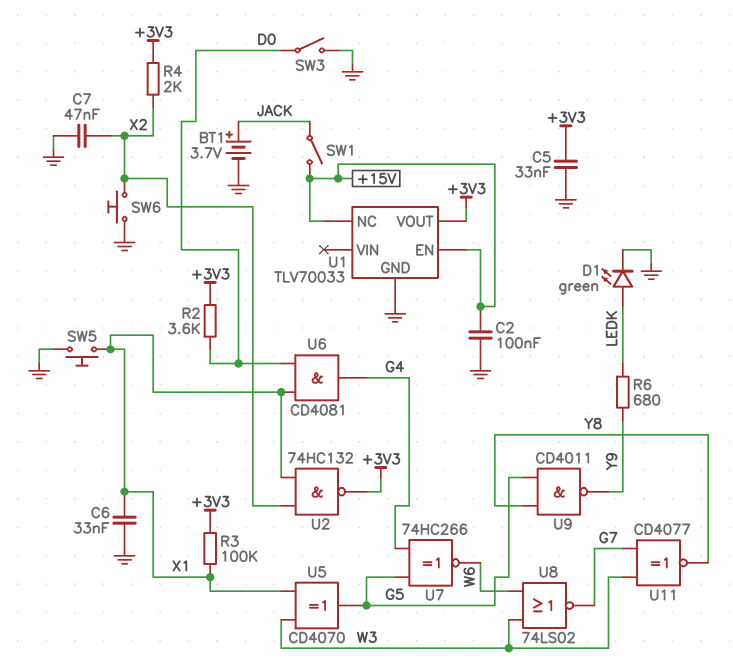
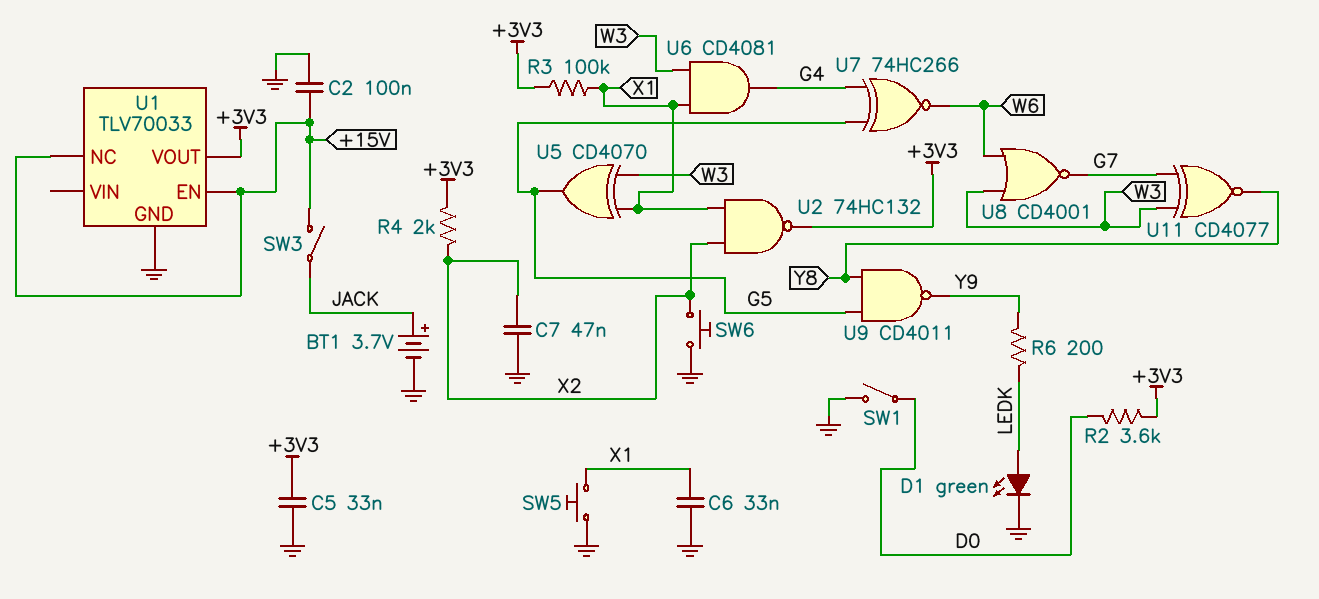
R6: 680 (LEDK, Y9) -> 200 (LEDK, Y9)
SW1: switch (+15V, JACK) -> switch (D0, GND)
SW3: switch (D0, GND) -> switch (+15V, JACK)
U6: AND CD4081 (in D0, in X1, out G4) -> AND CD4081 (in W3, in X1, out G4)
U8: NOR 74LS02 (in W3, in W6, out G7) -> NOR CD4001 (in W3, in W6, out G7)

